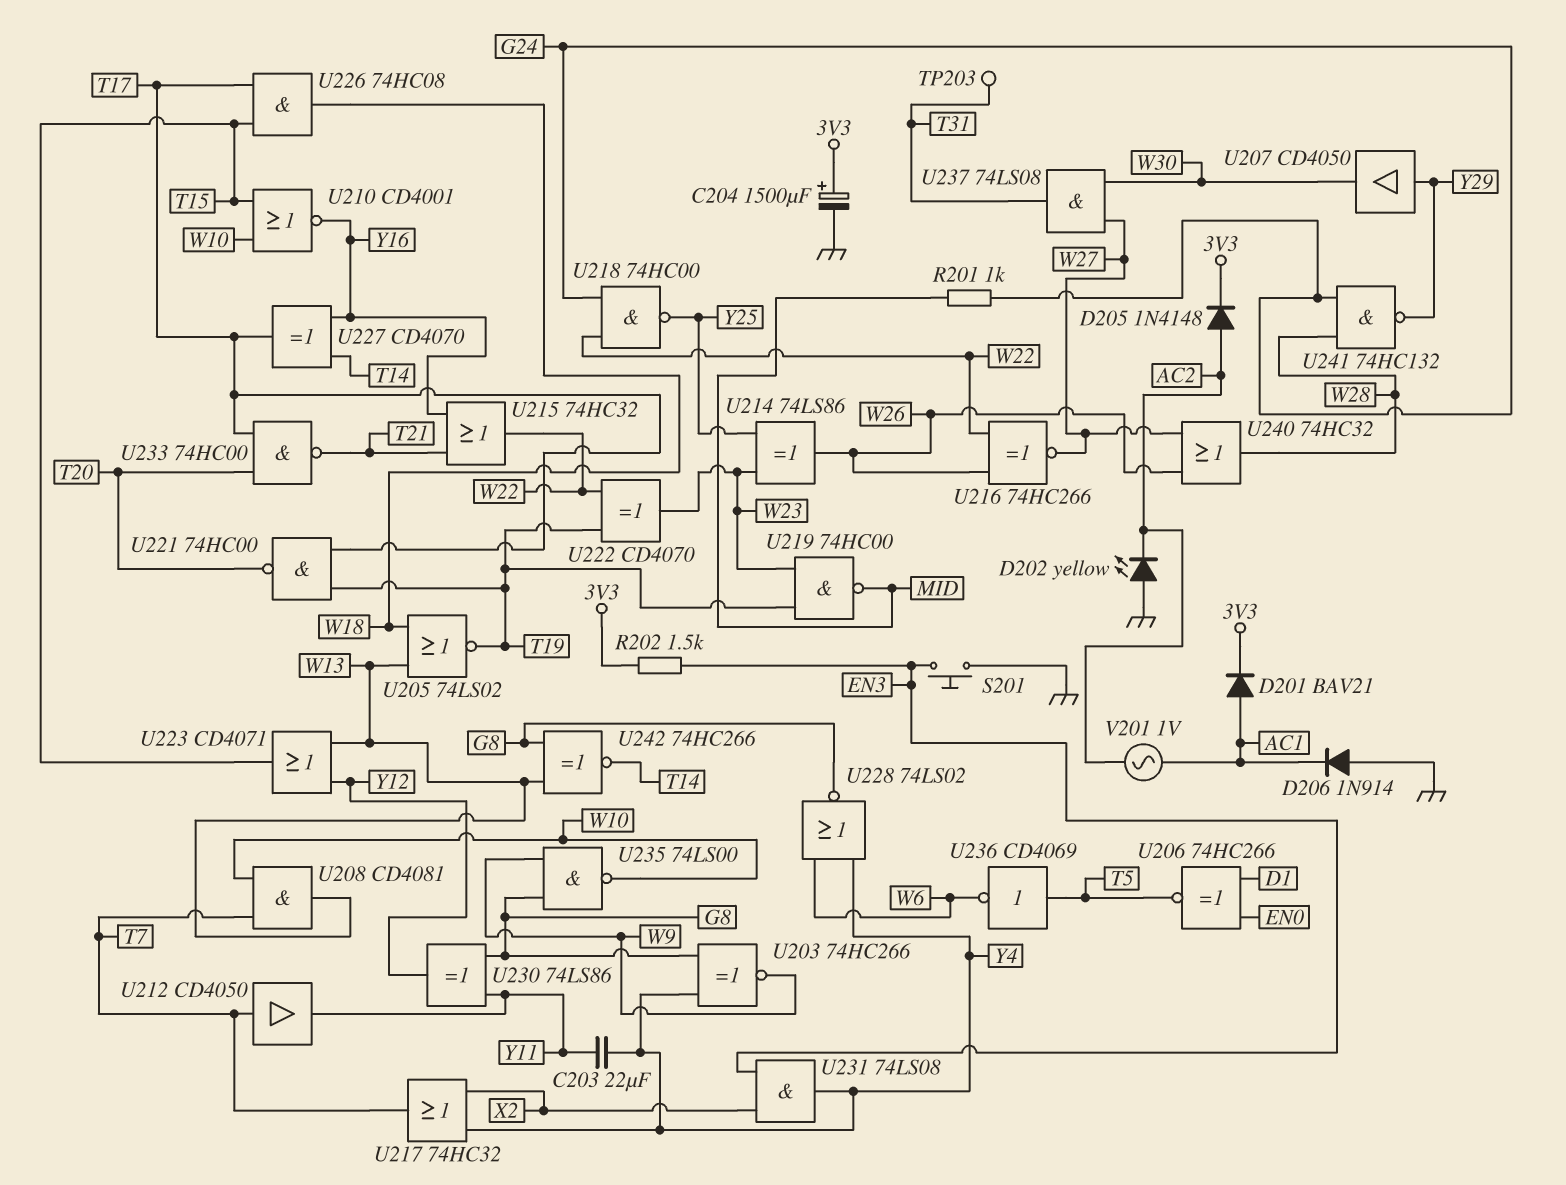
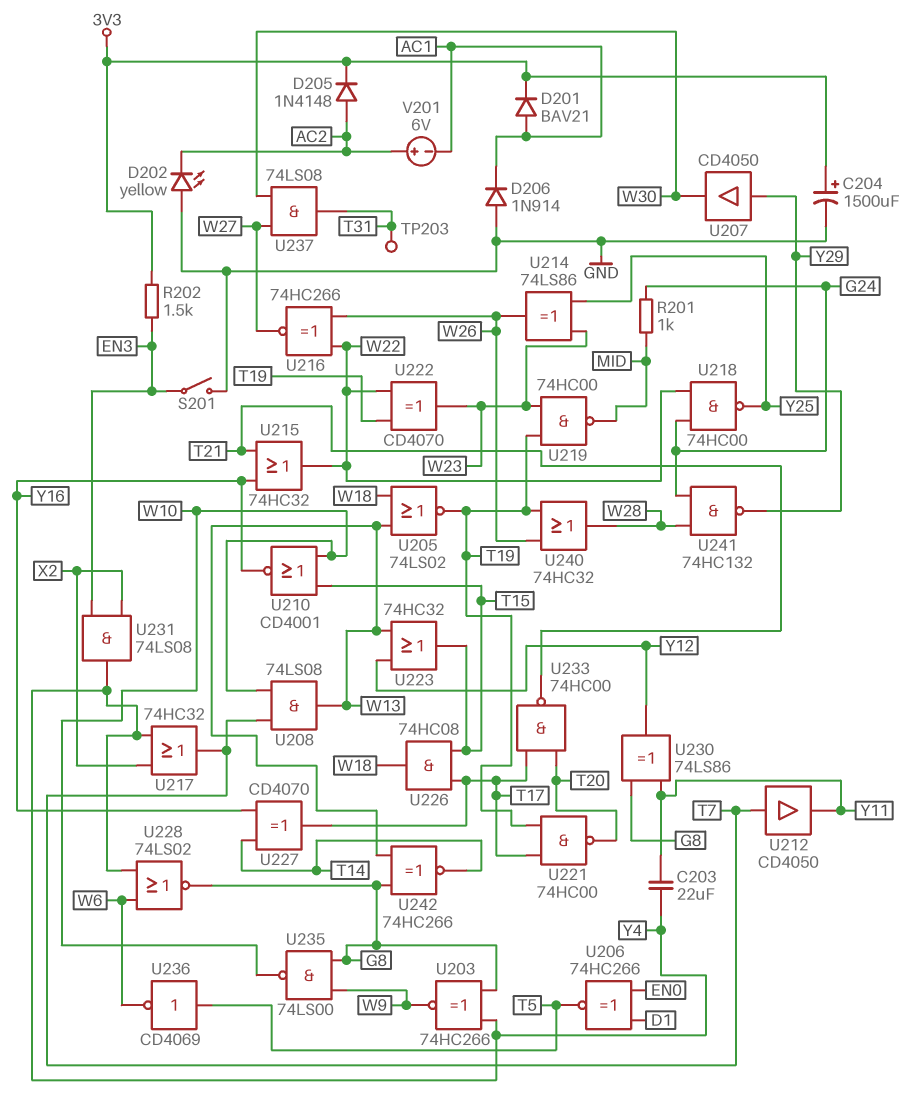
S201: button (EN3, GND) -> switch (EN3, GND)
U208: AND CD4081 (in T7, in W10, out W13) -> AND 74LS08 (in T7, in W10, out W13)
U223: OR CD4071 (in W13, in Y12, out T15) -> OR 74HC32 (in W13, in Y12, out T15)
U240: OR 74HC32 (in W26, in W27, out W28) -> OR 74HC32 (in T19, in W26, out W28)
V201: AC 1V (AC1, AC2) -> 6V (plus AC2, minus AC1)

